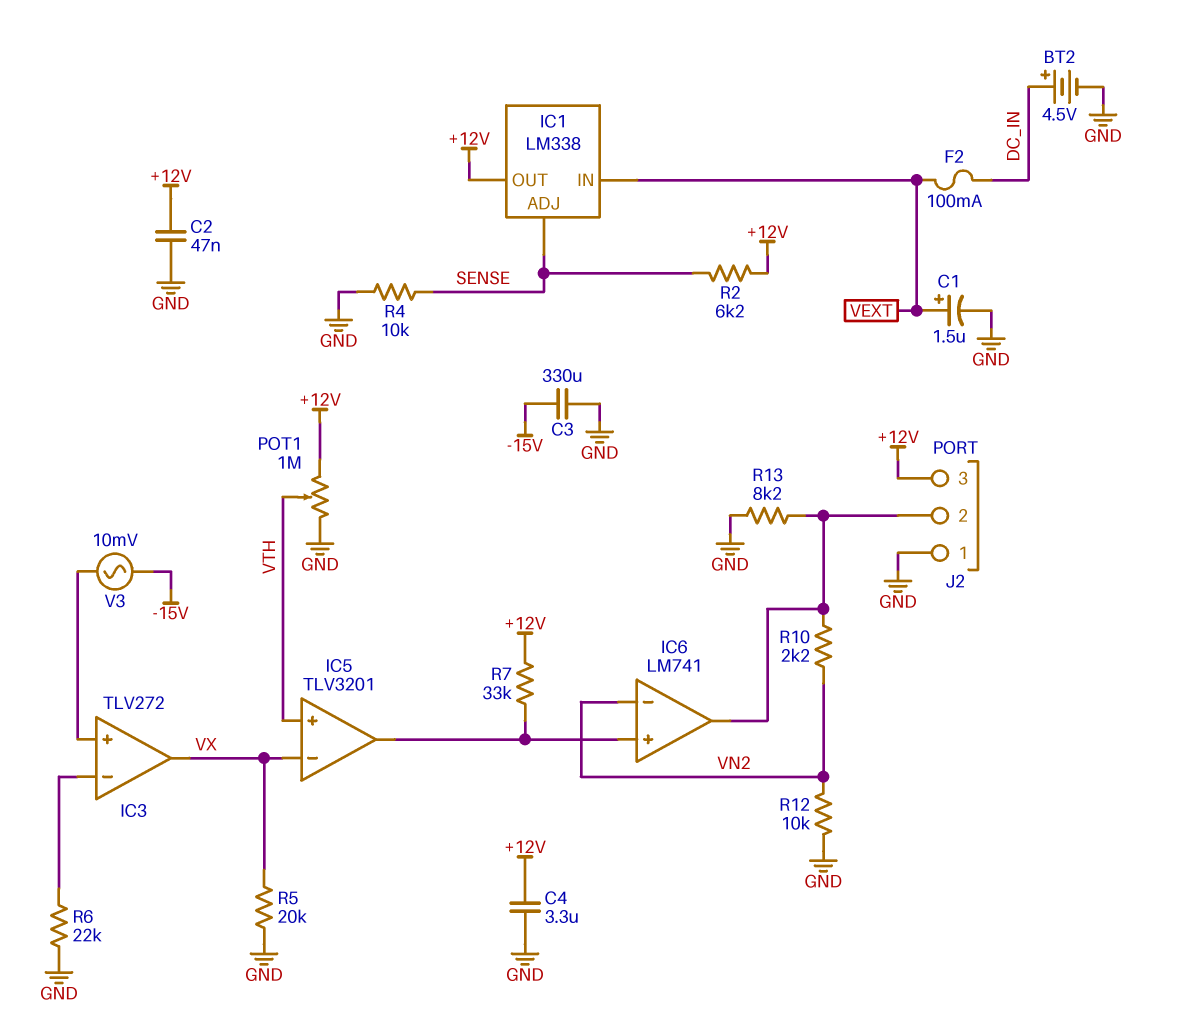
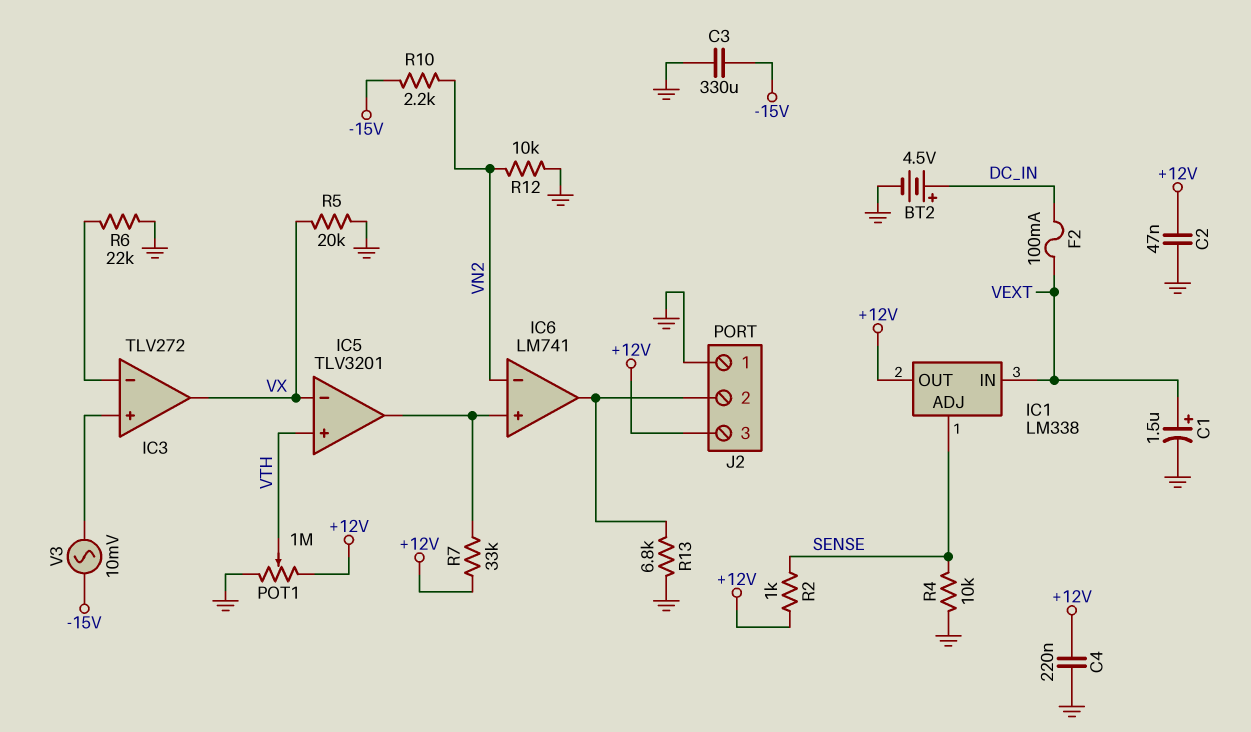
C4: 3.3uF (+12V, GND) -> 220nF (+12V, GND)
R2: 6.2k (+12V, SENSE) -> 1k (+12V, SENSE)
R10: 2.2k (IC6/out, VN2) -> 2.2k (-15V, VN2)
R13: 8.2k (GND, IC6/out) -> 6.8k (GND, IC6/out)

